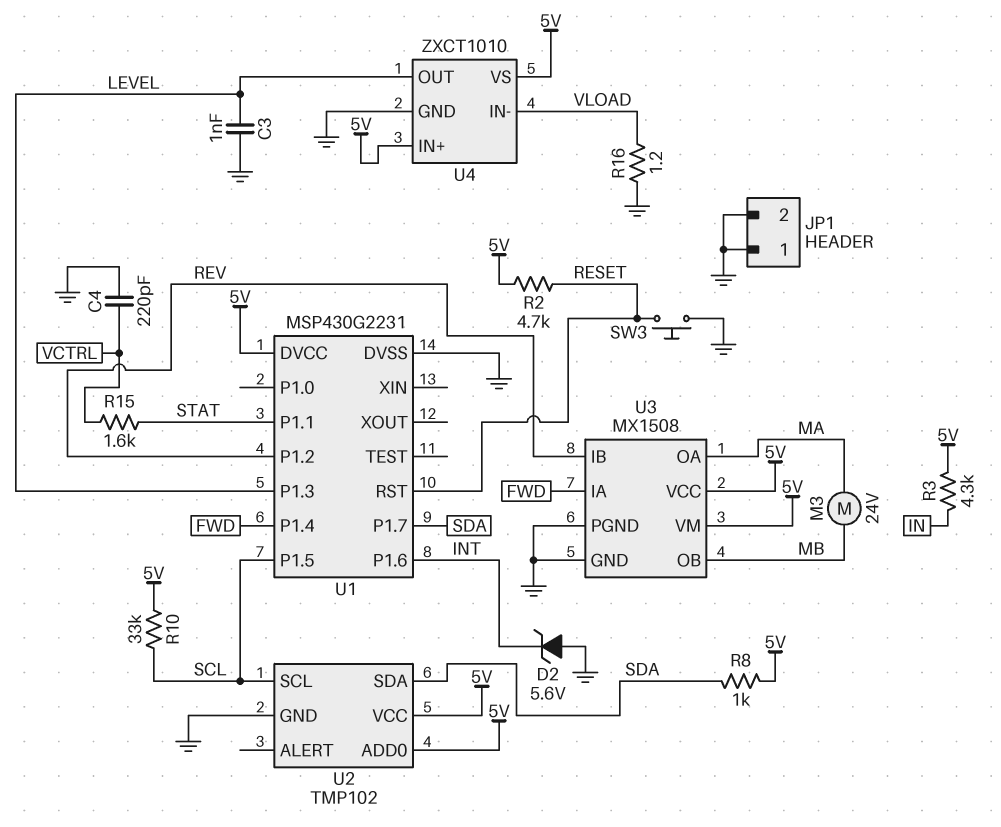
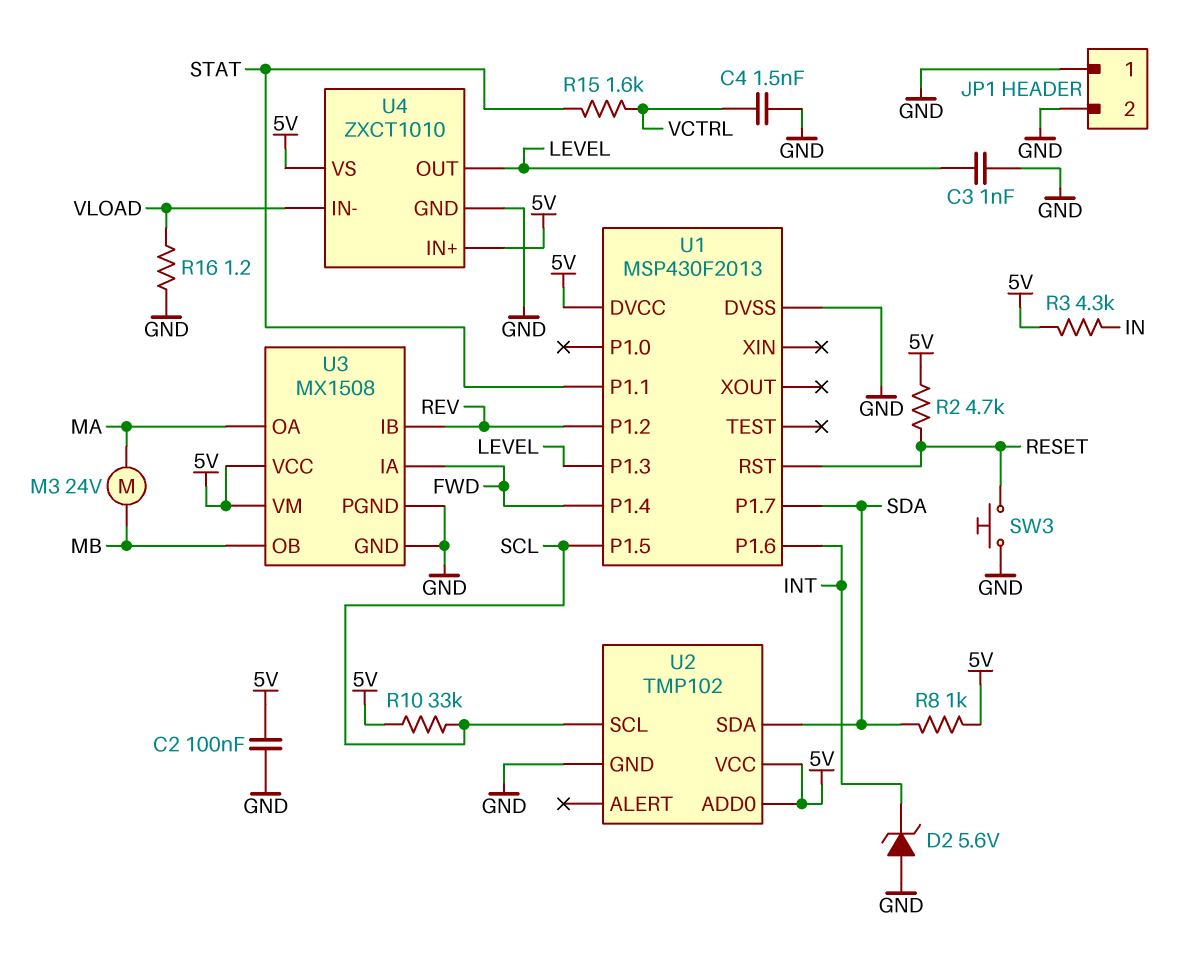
C2: none -> 100nF (5V, GND)
C4: 220pF (GND, VCTRL) -> 1.5nF (GND, VCTRL)
U1: MSP430G2231 -> MSP430F2013

